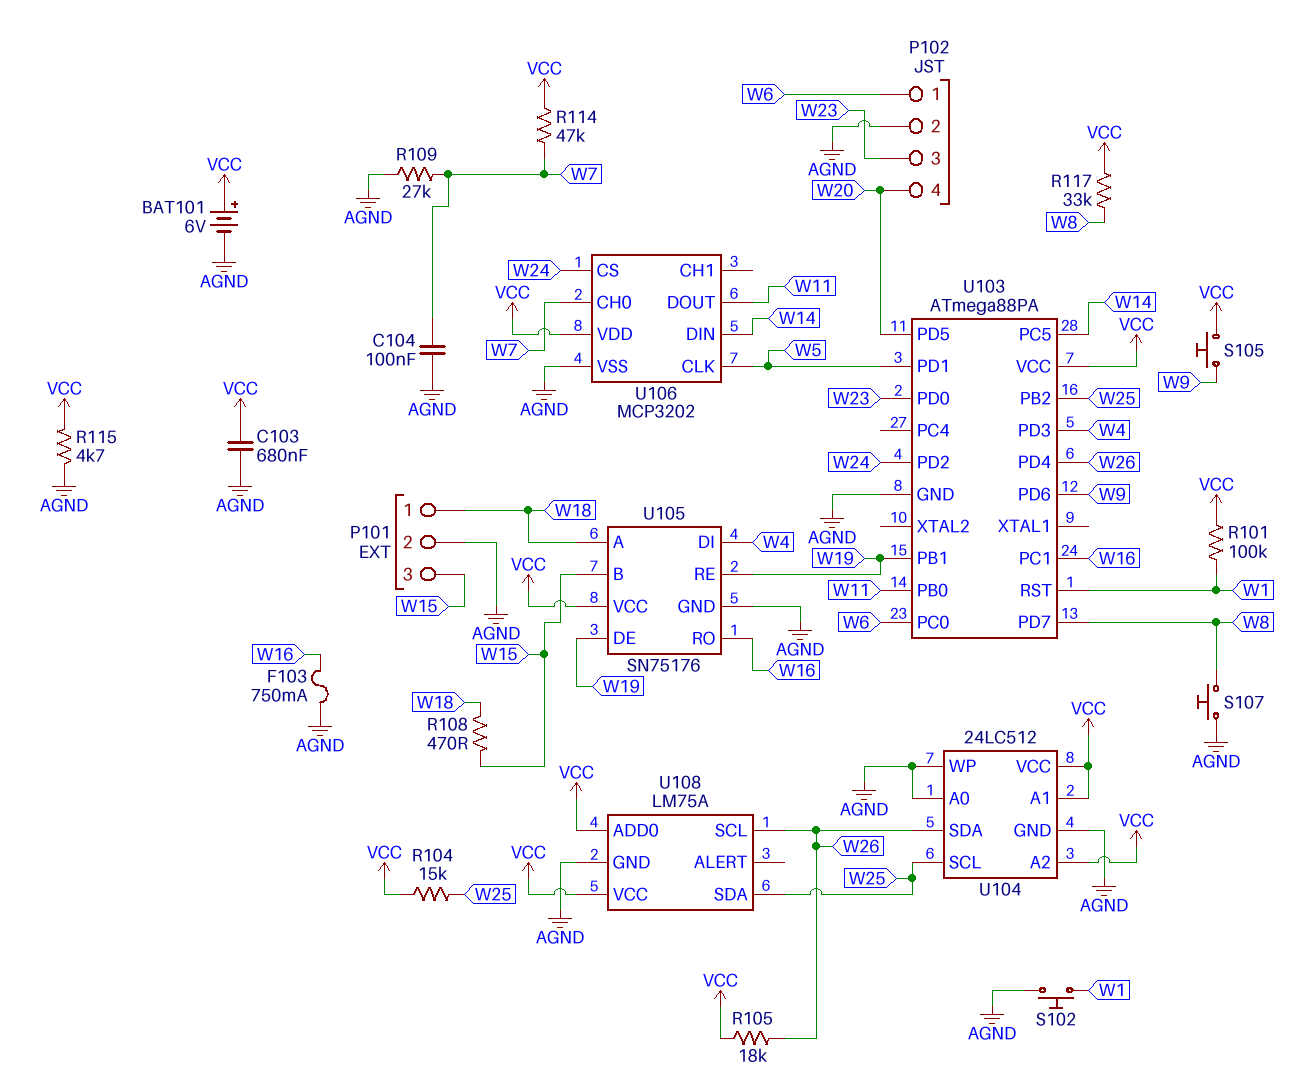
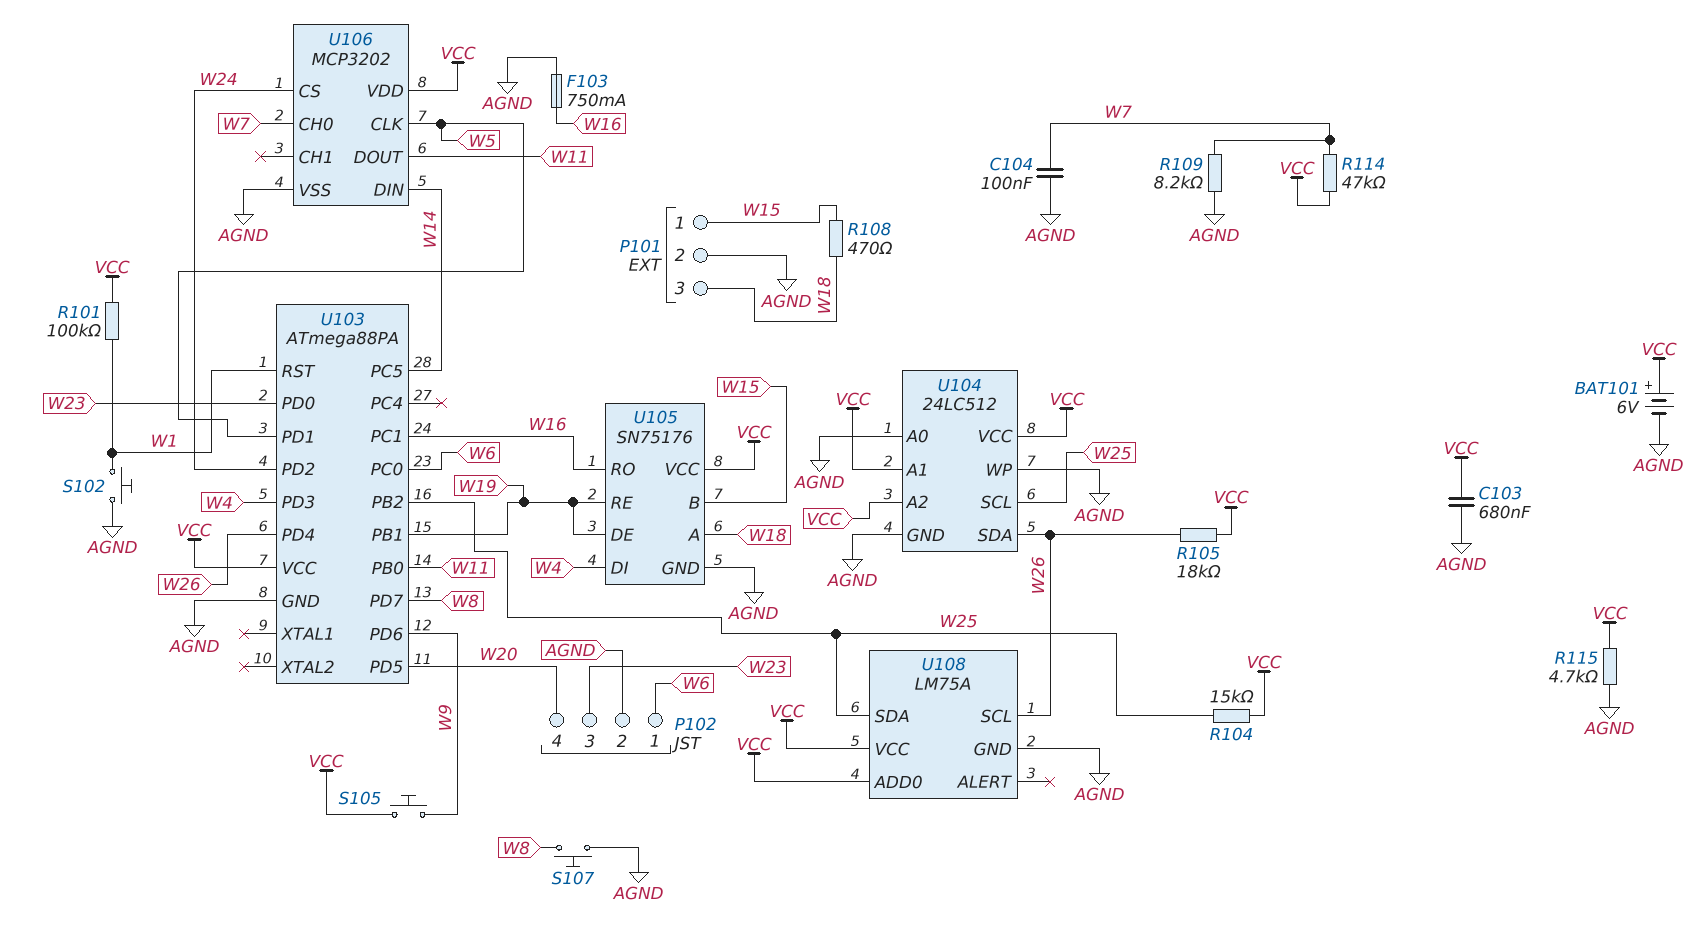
P101 pin 1: W18 -> W15
P101 pin 3: W15 -> W18
R109: 27k (AGND, W7) -> 8.2k (AGND, W7)
R117: 33k (VCC, W8) -> none

